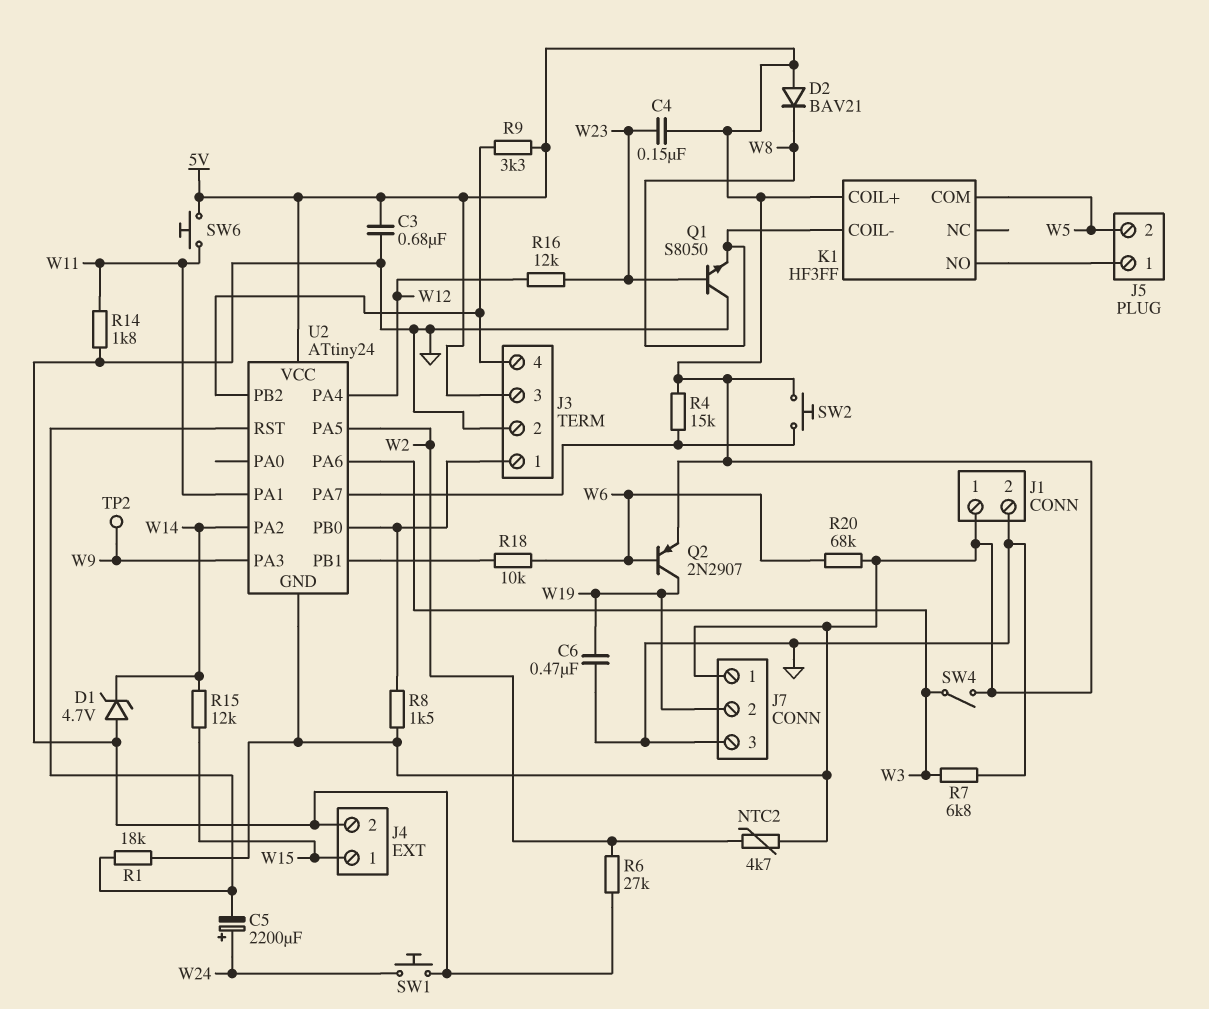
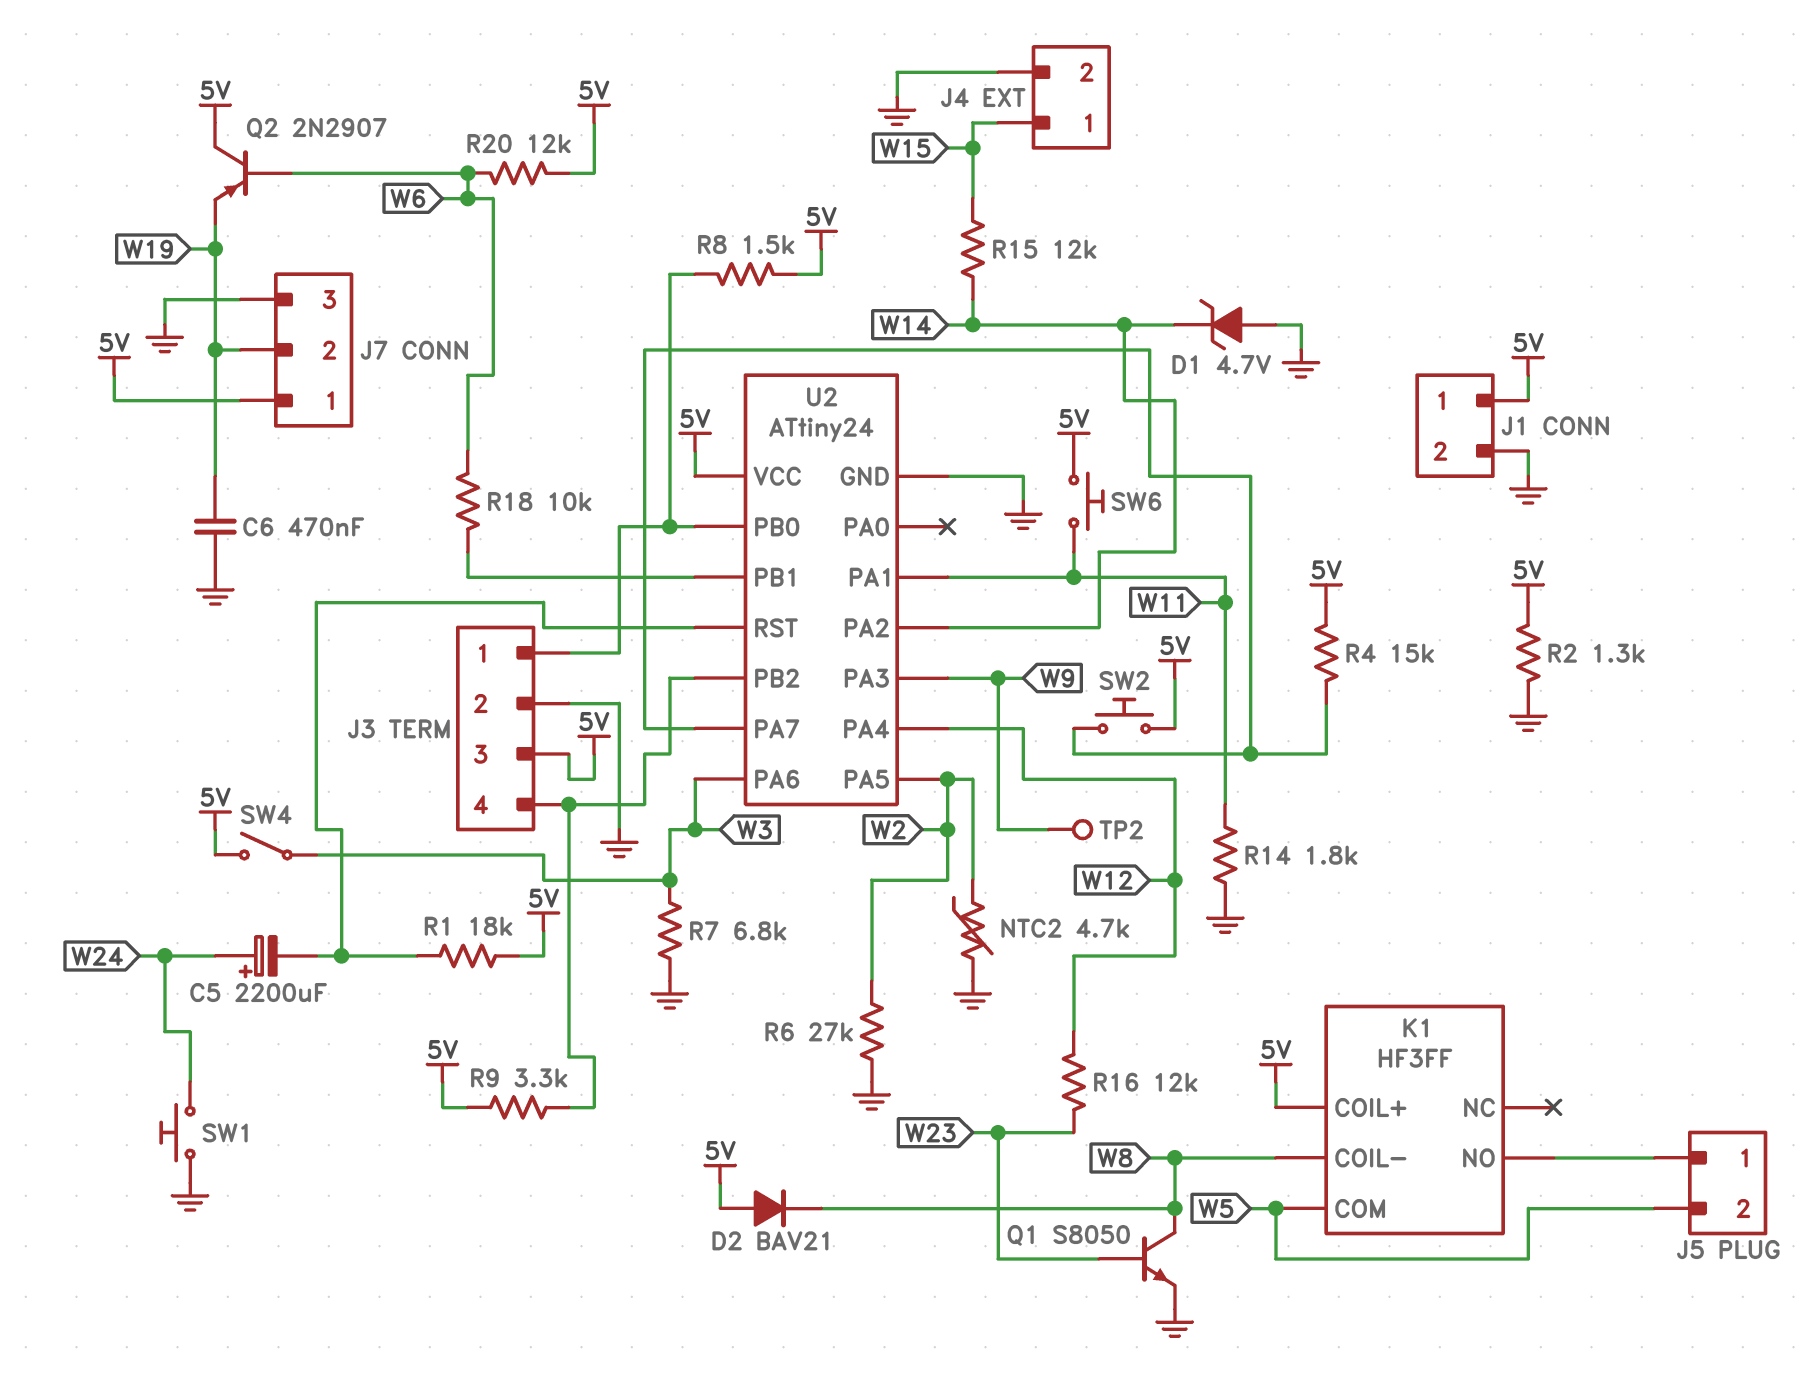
C3: 680nF (5V, GND) -> none
C4: 150nF (5V, W23) -> none
NTC2: 4.7k (5V, W2) -> 4.7k (GND, W2)
Q1: NPN S8050 (B W23, C GND, E W8) -> NPN S8050 (B W23, C W8, E GND)
Q2: PNP 2N2907 (B W6, C W19, E 5V) -> PNP 2N2907 (B W6, C 5V, E W19)
R2: none -> 1.3k (5V, GND)
R20: 68k (5V, W6) -> 12k (5V, W6)
U2 pin GND: 5V -> GND

